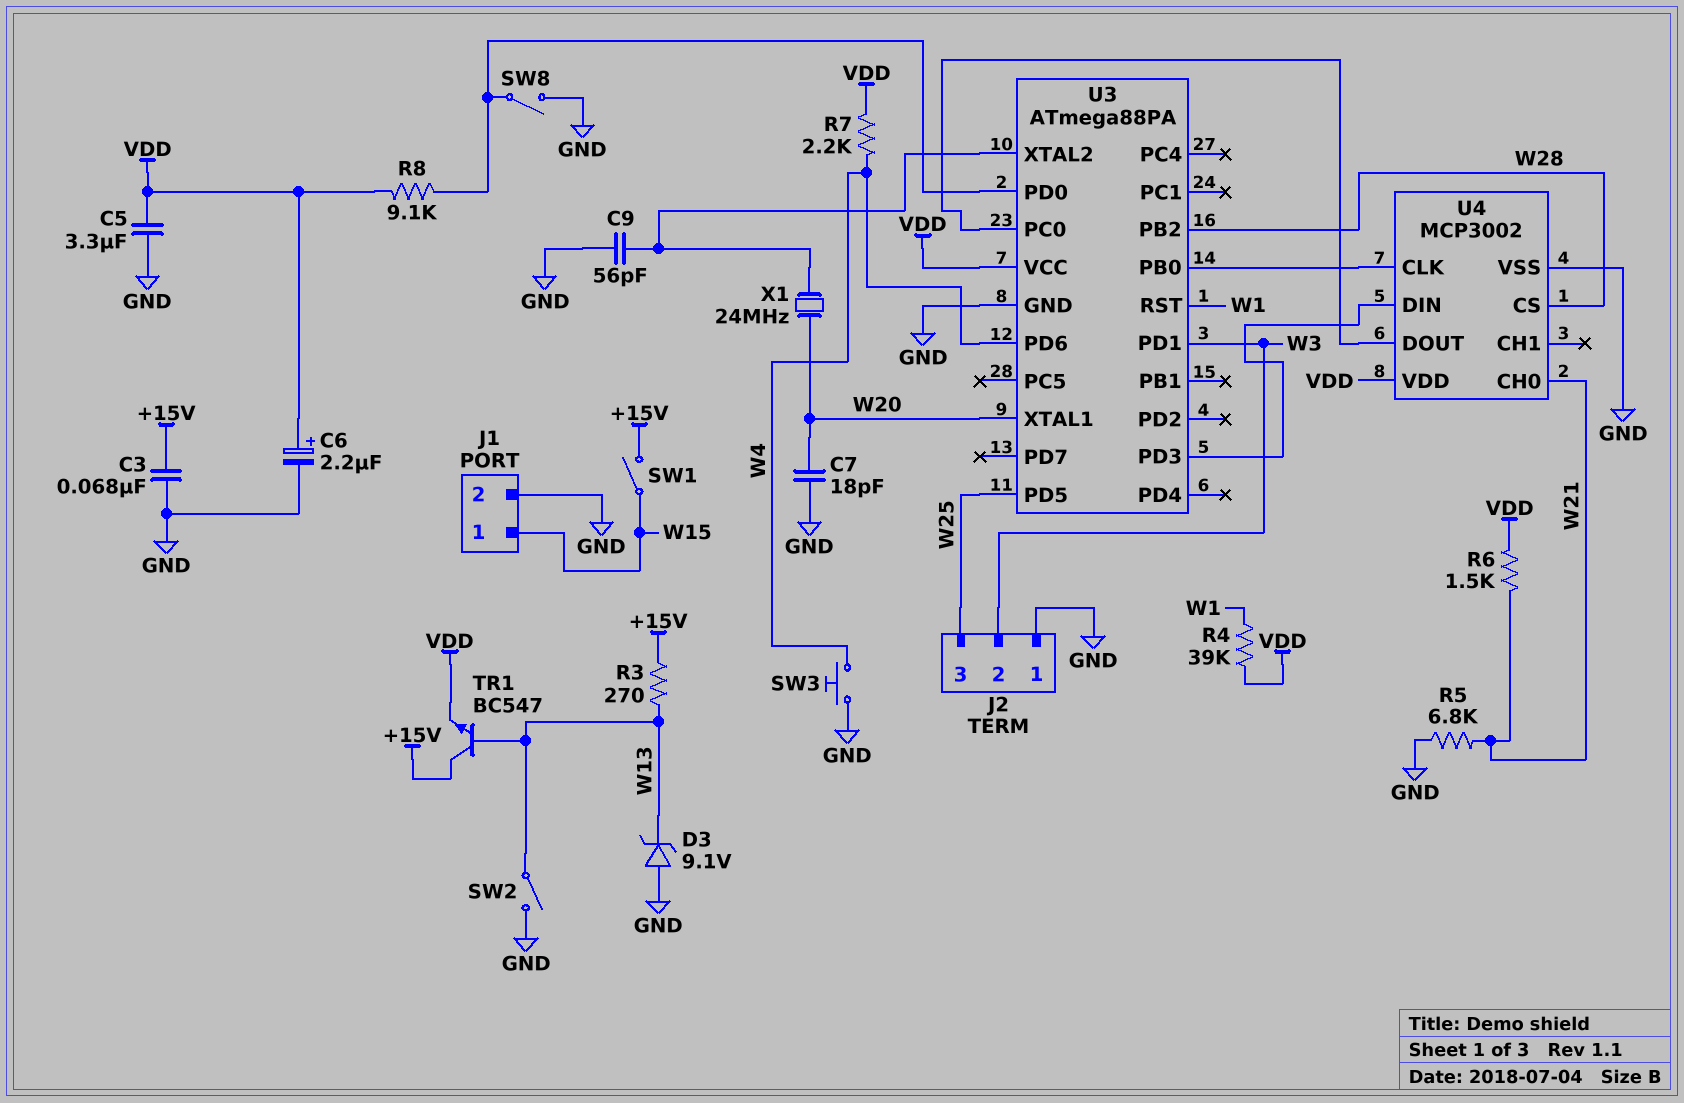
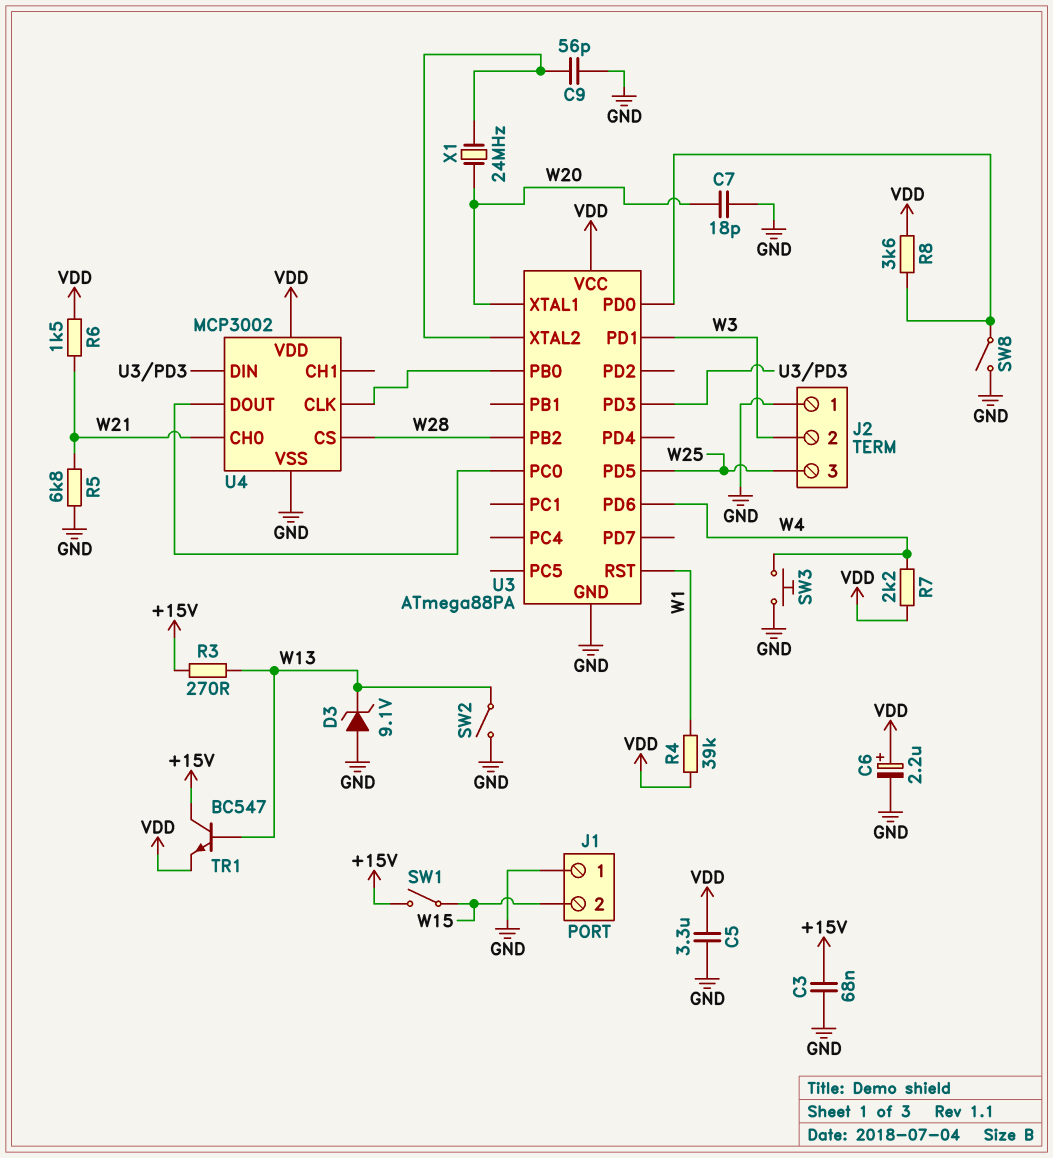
J1 pin 1: W15 -> GND
J1 pin 2: GND -> W15
R8: 9.1k (U3/PD0, VDD) -> 3.6k (U3/PD0, VDD)

